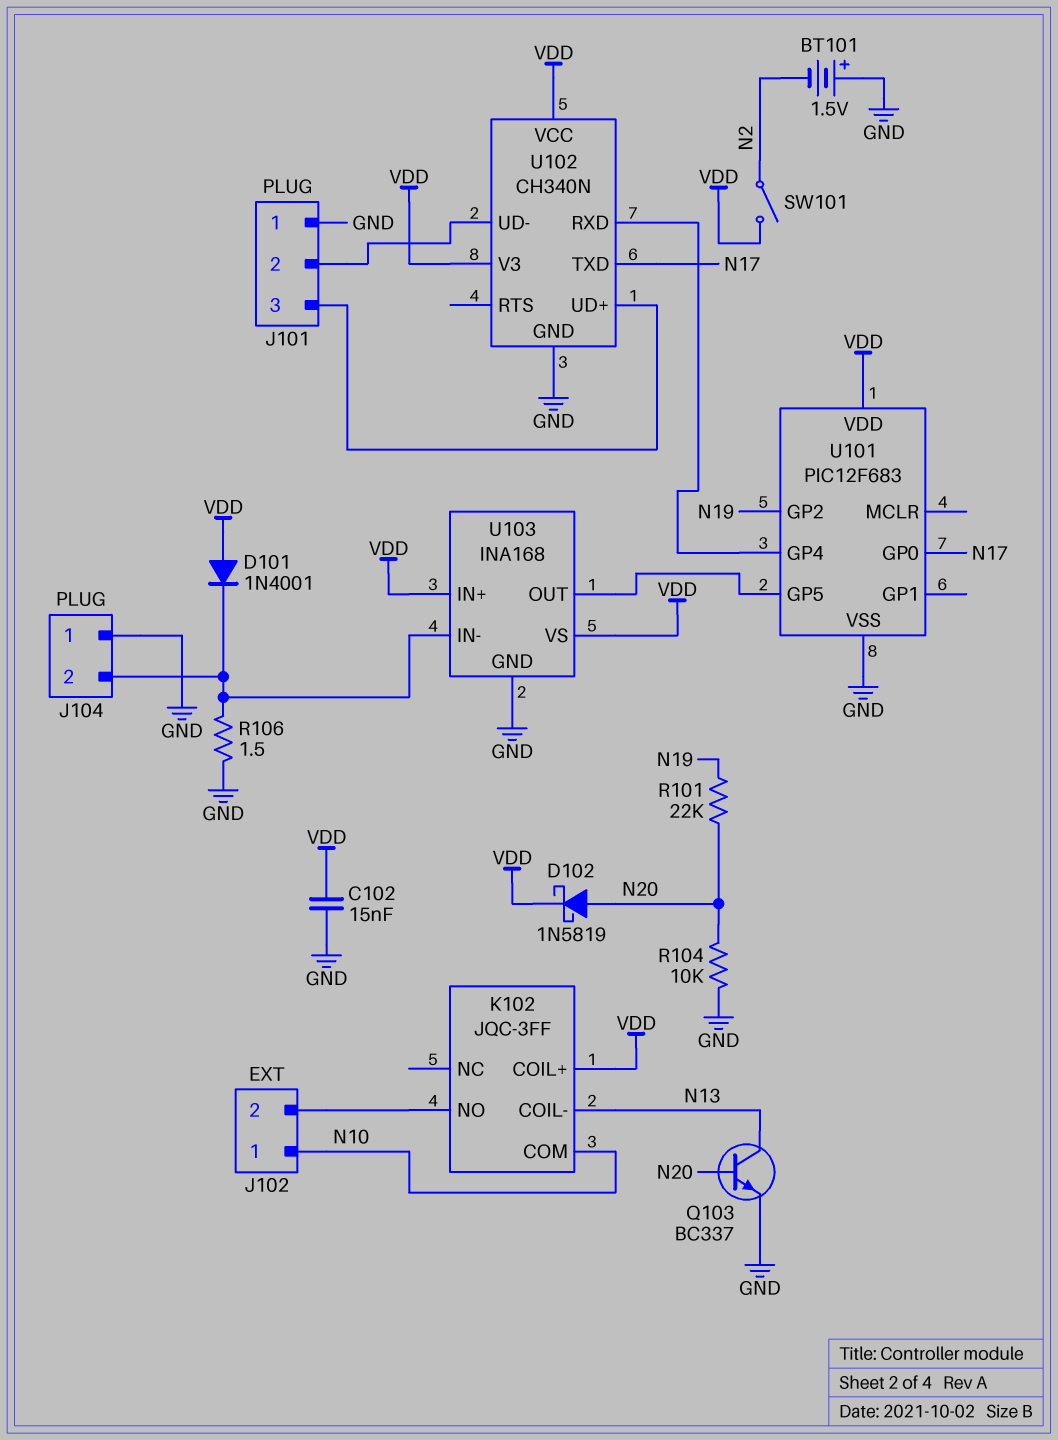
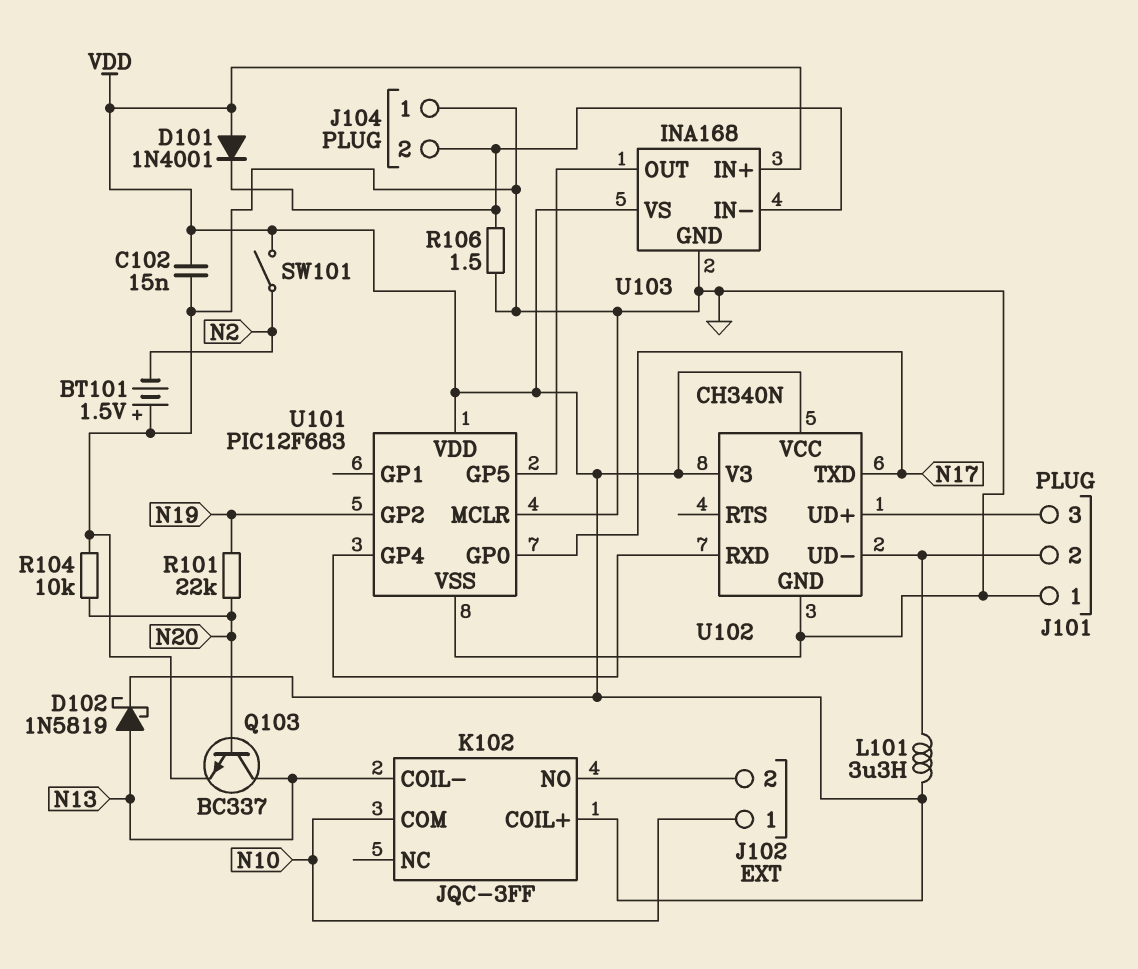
D102: schottky 1N5819 (A N20, K VDD) -> schottky 1N5819 (A N13, K VDD)
L101: none -> 3.3uH (J101/2, VDD)
U101 pin MCLR: none -> GND

